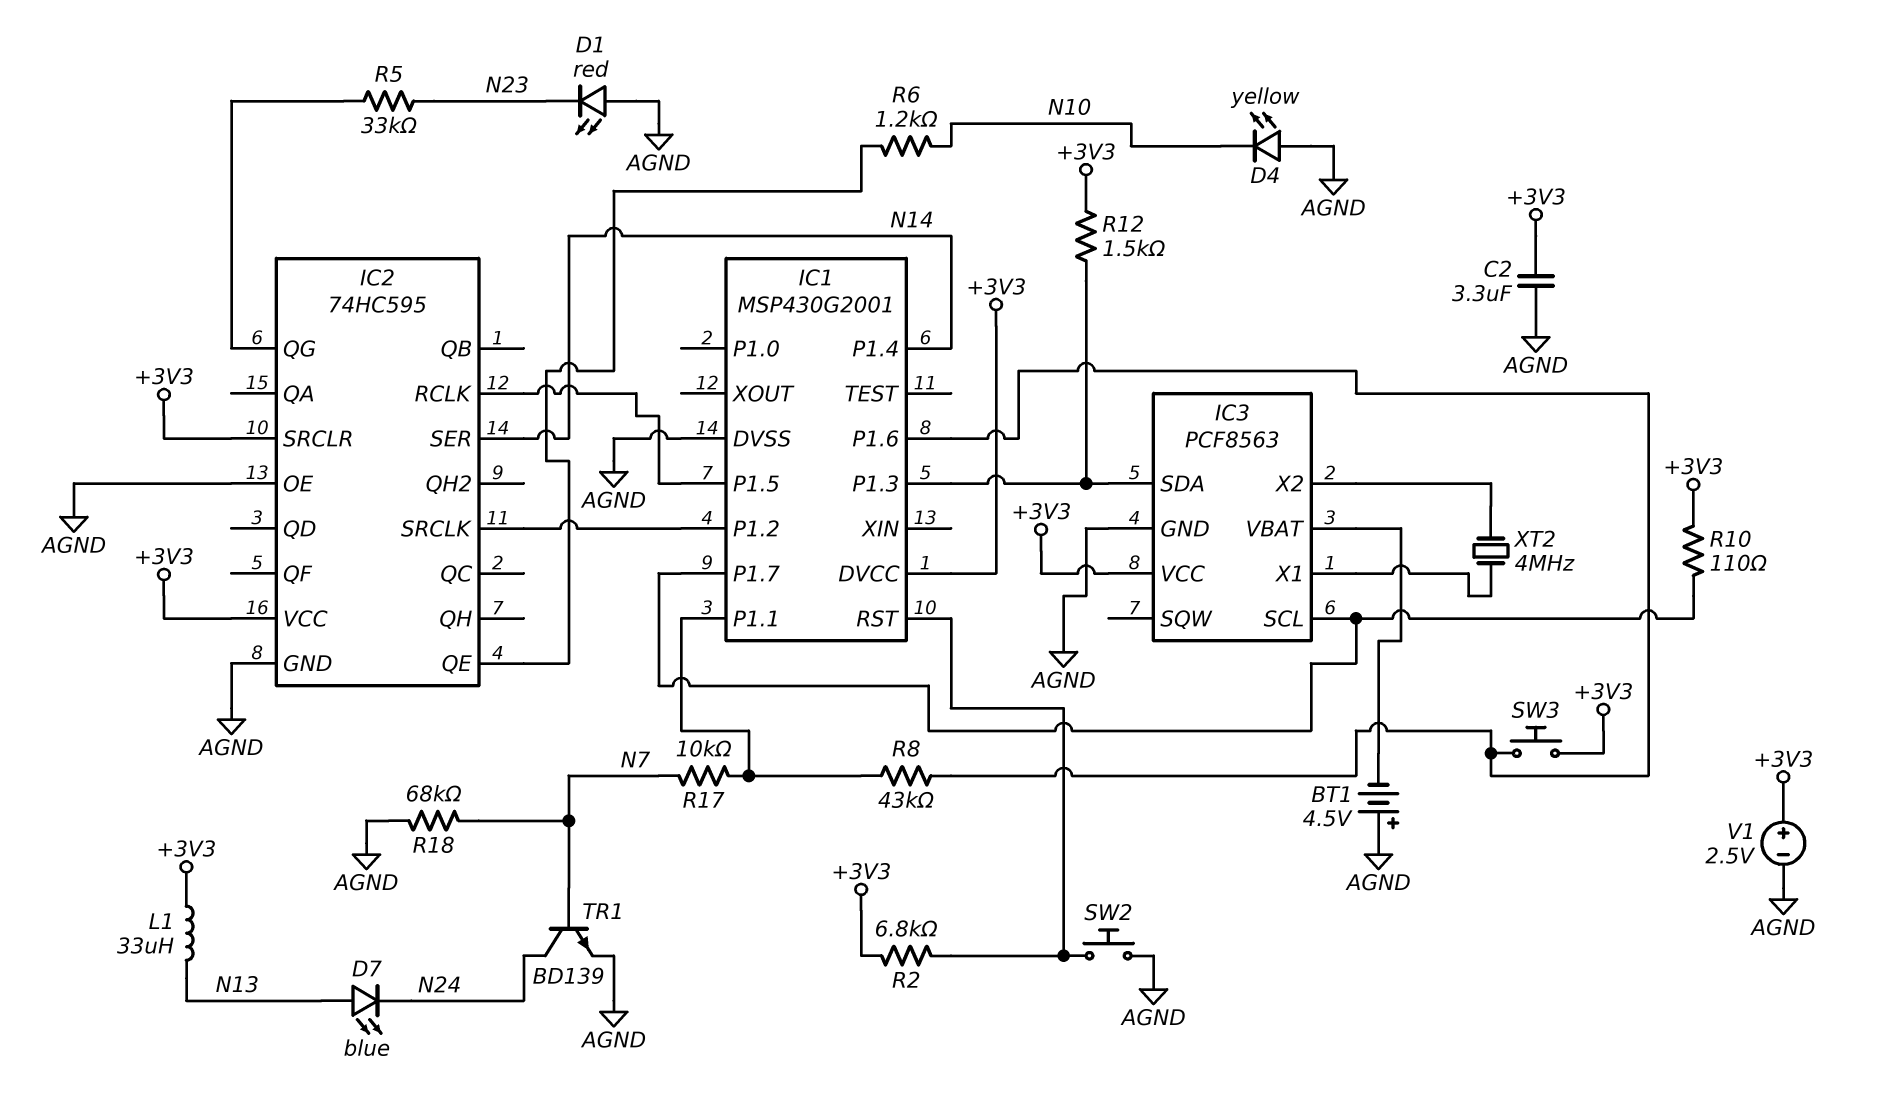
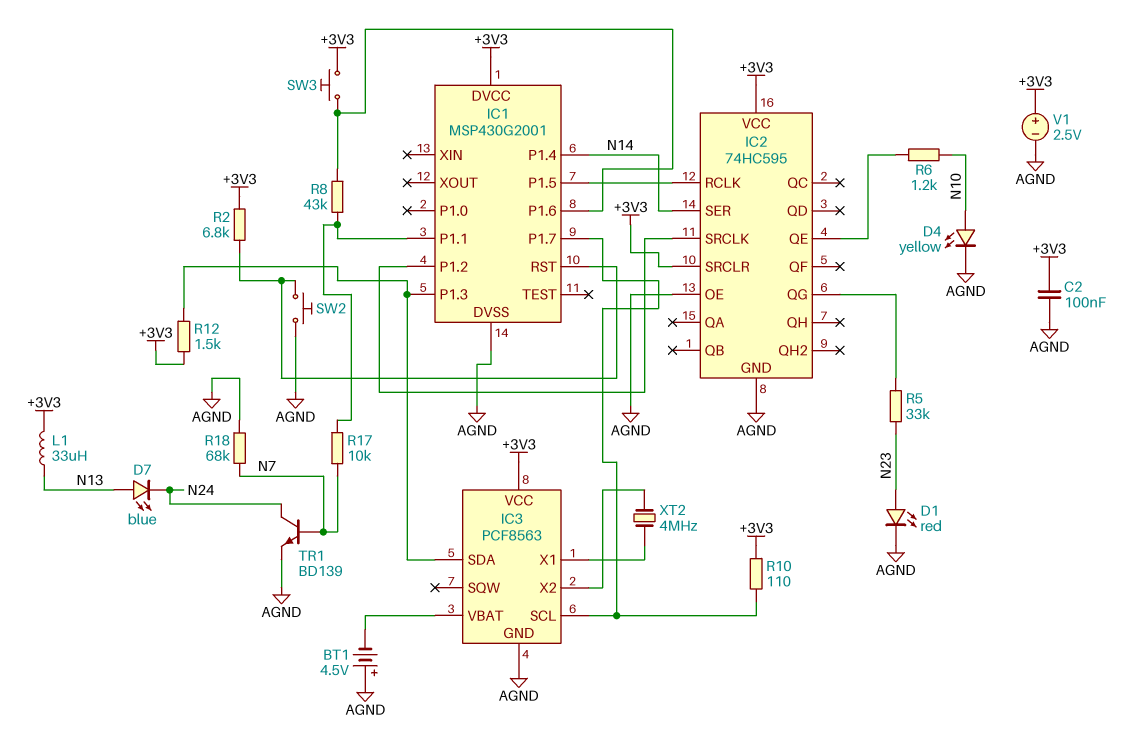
C2: 3.3uF (+3V3, AGND) -> 100nF (+3V3, AGND)
D1: LED red (A AGND, K N23) -> LED red (A N23, K AGND)
D4: LED yellow (A AGND, K N10) -> LED yellow (A N10, K AGND)

